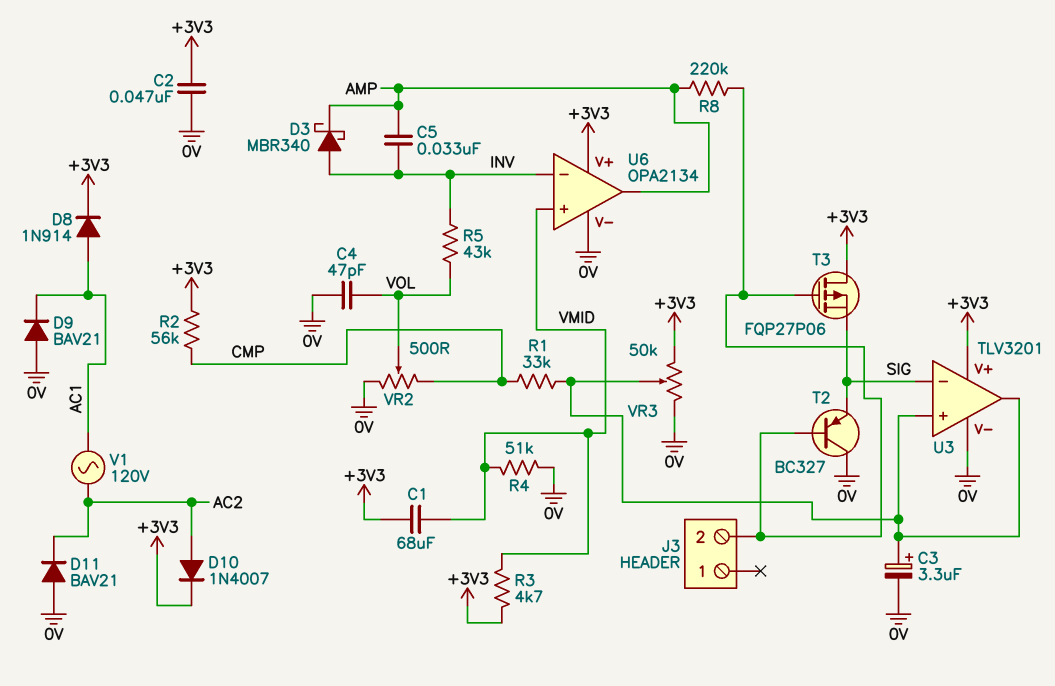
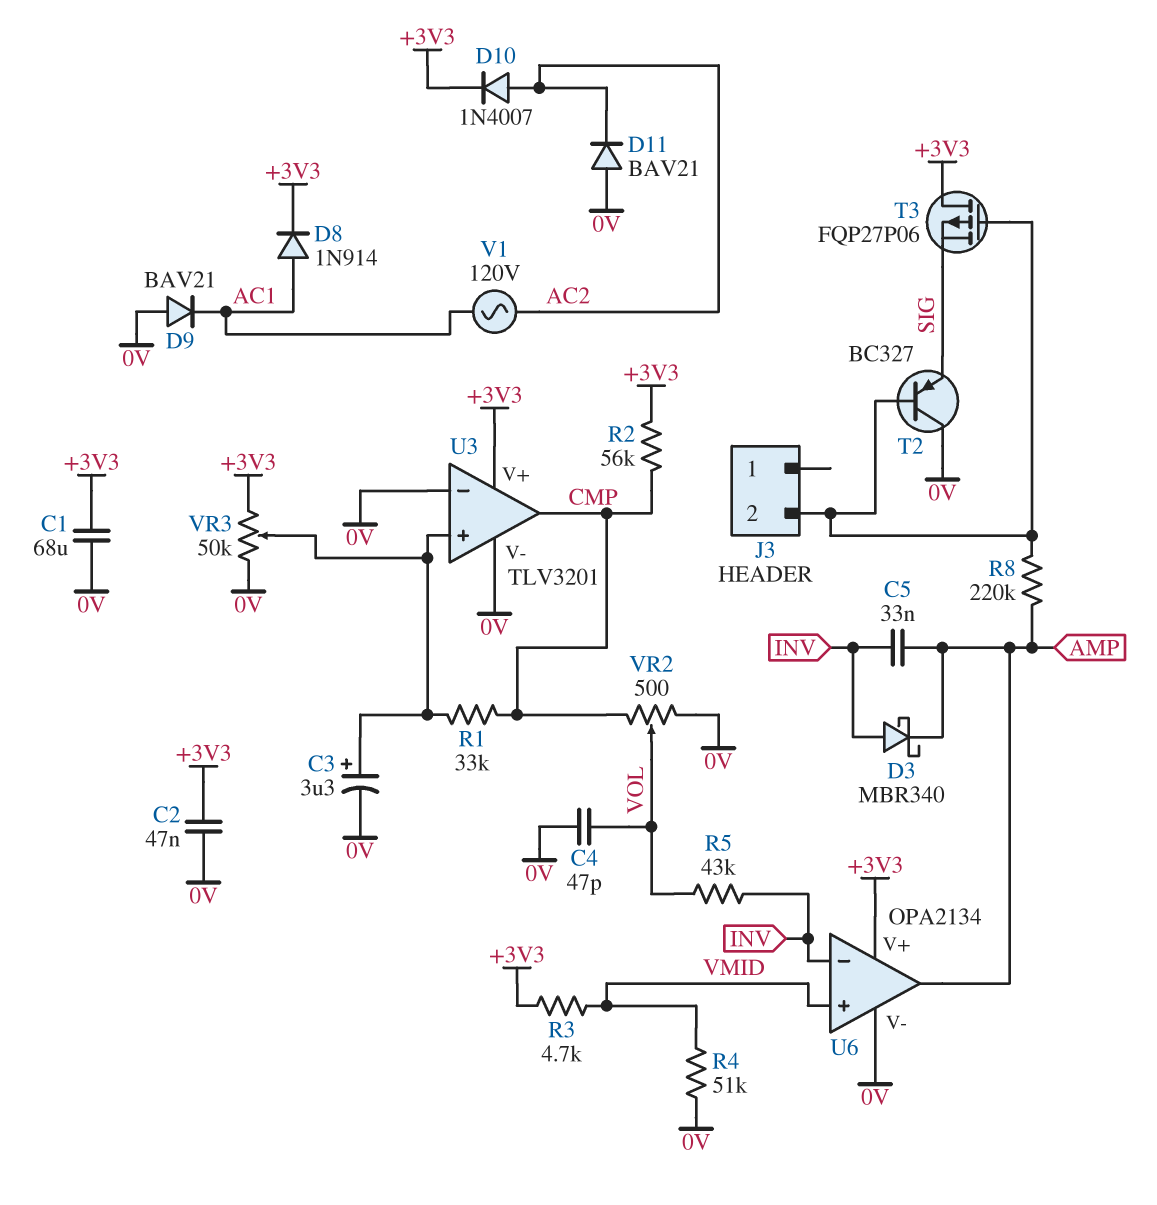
C1: 68uF (+3V3, VMID) -> 68uF (+3V3, 0V)
U3 pin in-: SIG -> 0V
U3 pin out: U3/in+ -> CMP

